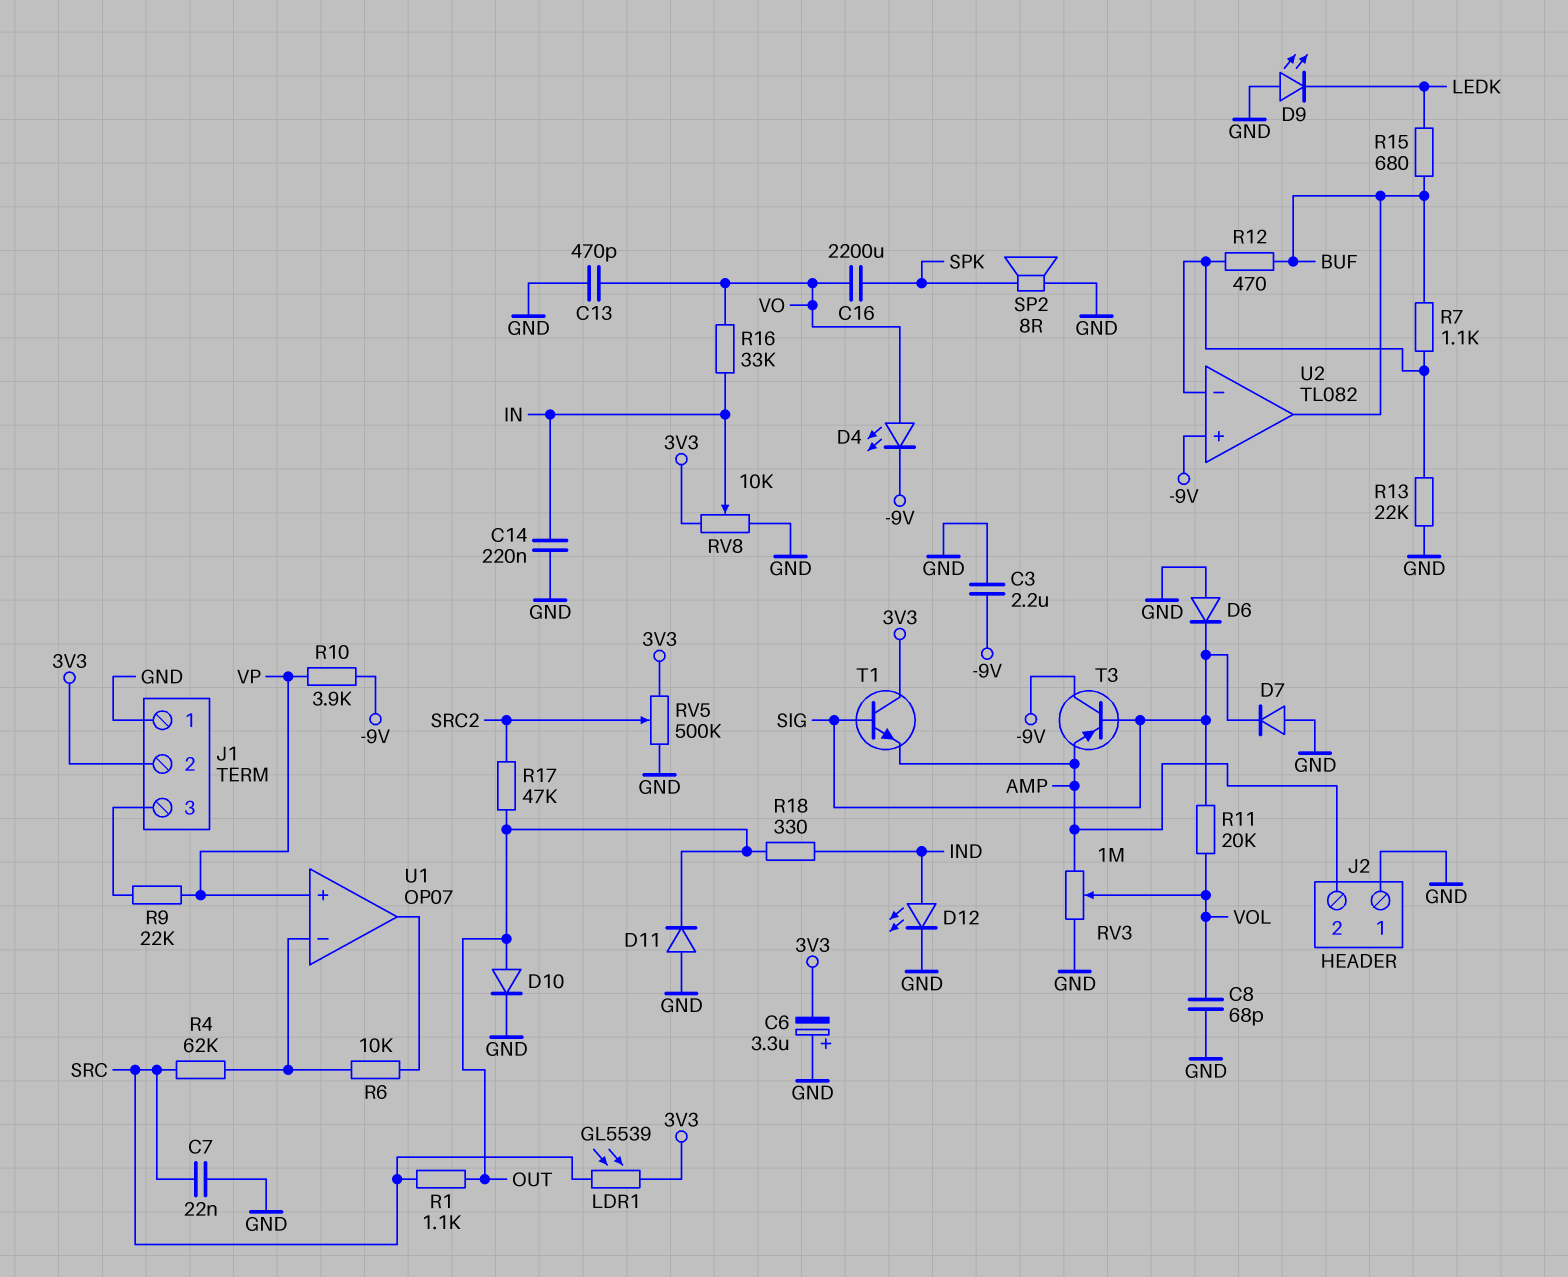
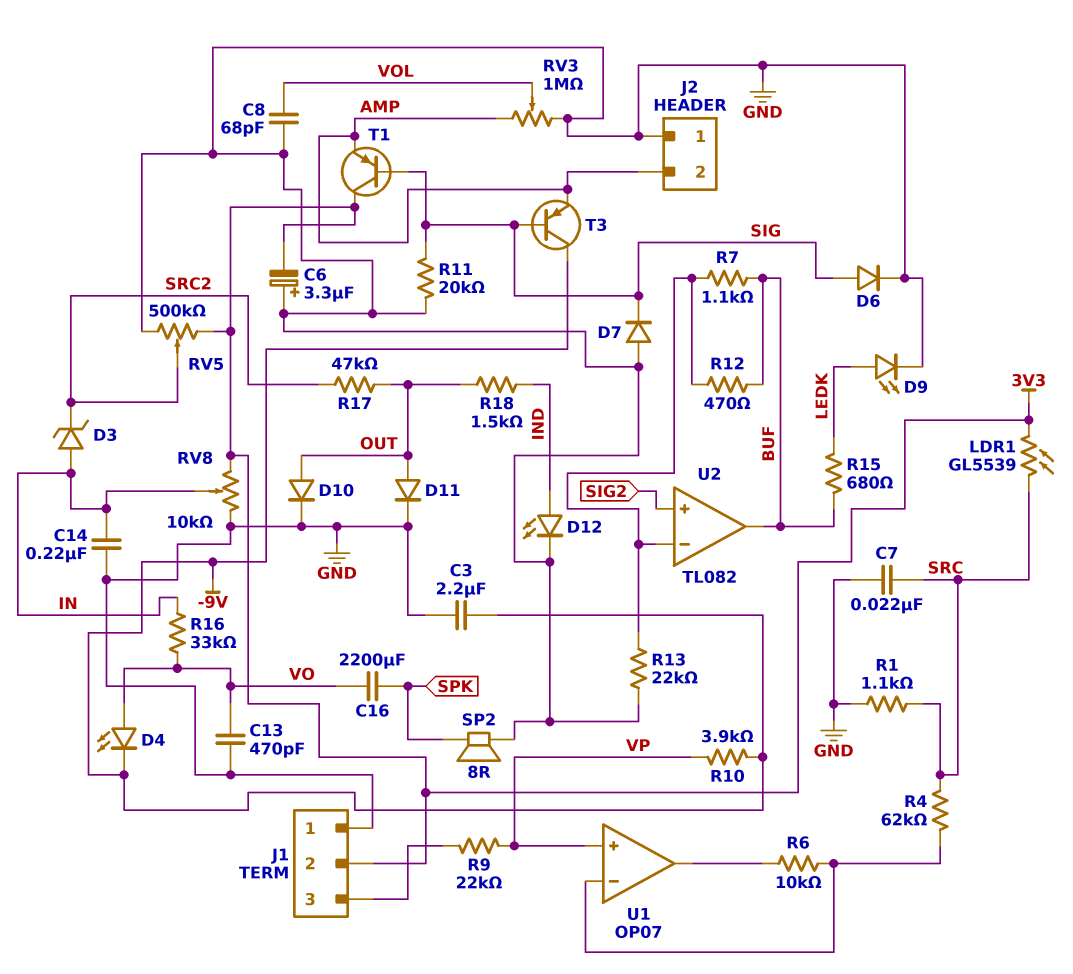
D3: none -> zener (A IN, K SRC2)
D6: diode (A GND, K SIG) -> diode (A SIG, K GND)
D9: LED (A GND, K LEDK) -> LED (A LEDK, K GND)
D11: diode (A GND, K OUT) -> diode (A OUT, K GND)
R1: 1.1k (OUT, SRC) -> 1.1k (GND, SRC)
R11: 20k (SIG, VOL) -> 20k (GND, SIG)
R18: 330 (IND, OUT) -> 1.5k (IND, OUT)
T1: NPN (B SIG, C 3V3, E AMP) -> PNP (B SIG, C 3V3, E AMP)
U2 pin in+: -9V -> SIG2

